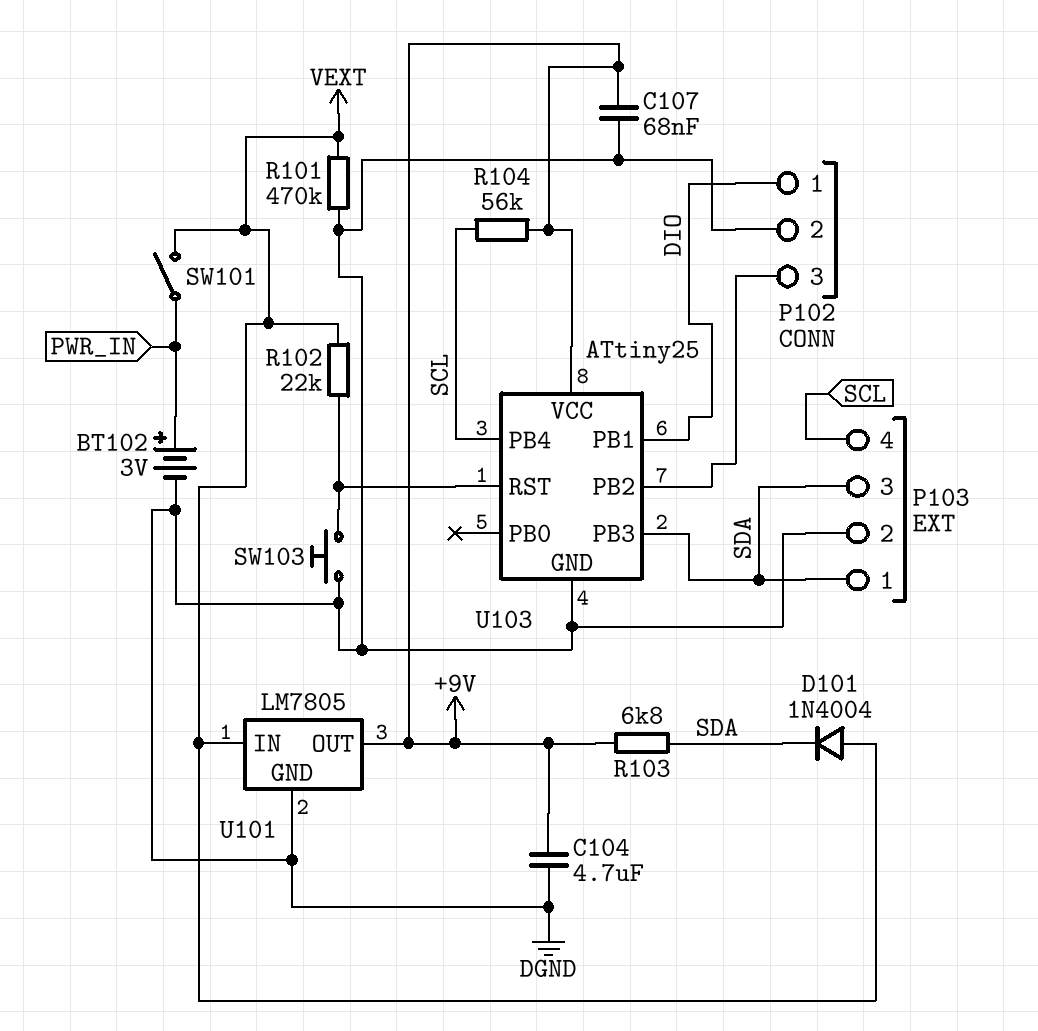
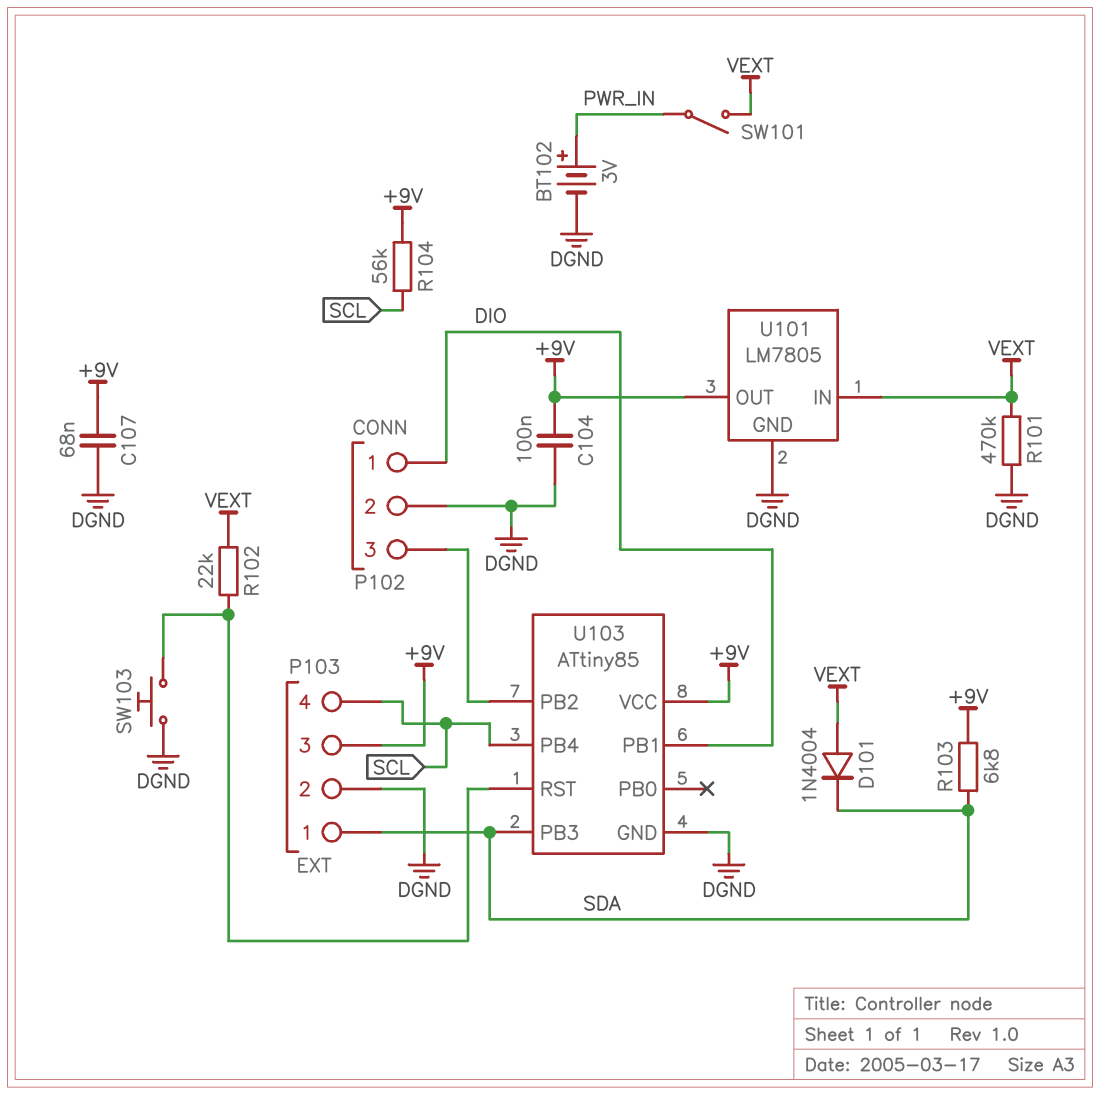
C104: 4.7uF (+9V, DGND) -> 100nF (+9V, DGND)
P103 pin 3: SDA -> +9V
U103: ATtiny25 -> ATtiny85

